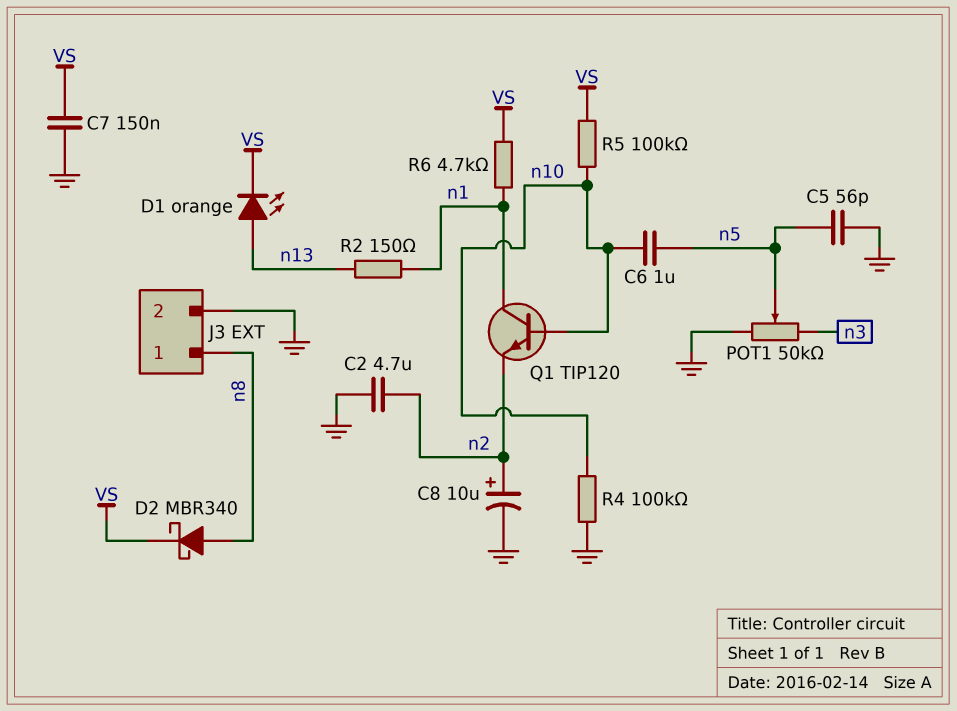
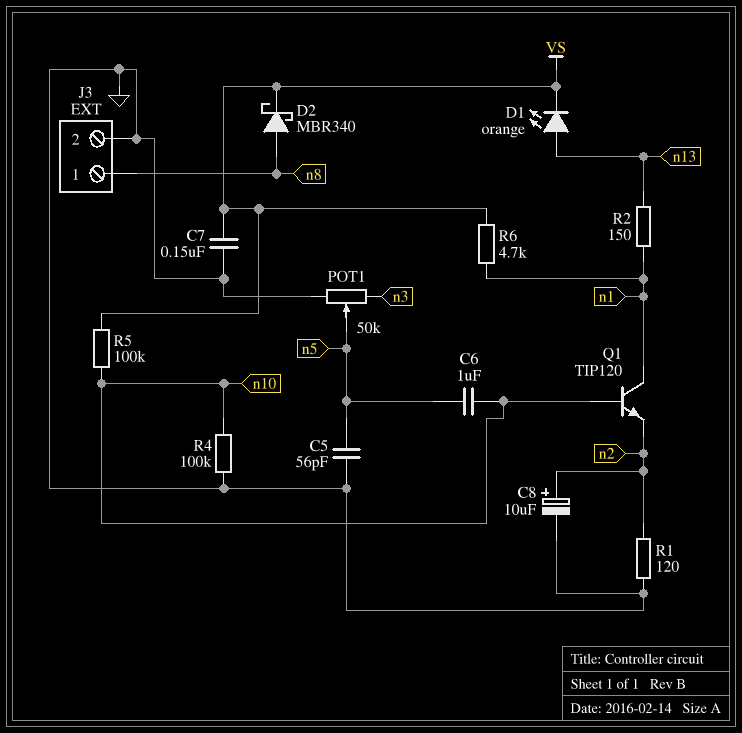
C2: 4.7uF (GND, n2) -> none
R1: none -> 120 (GND, n2)

